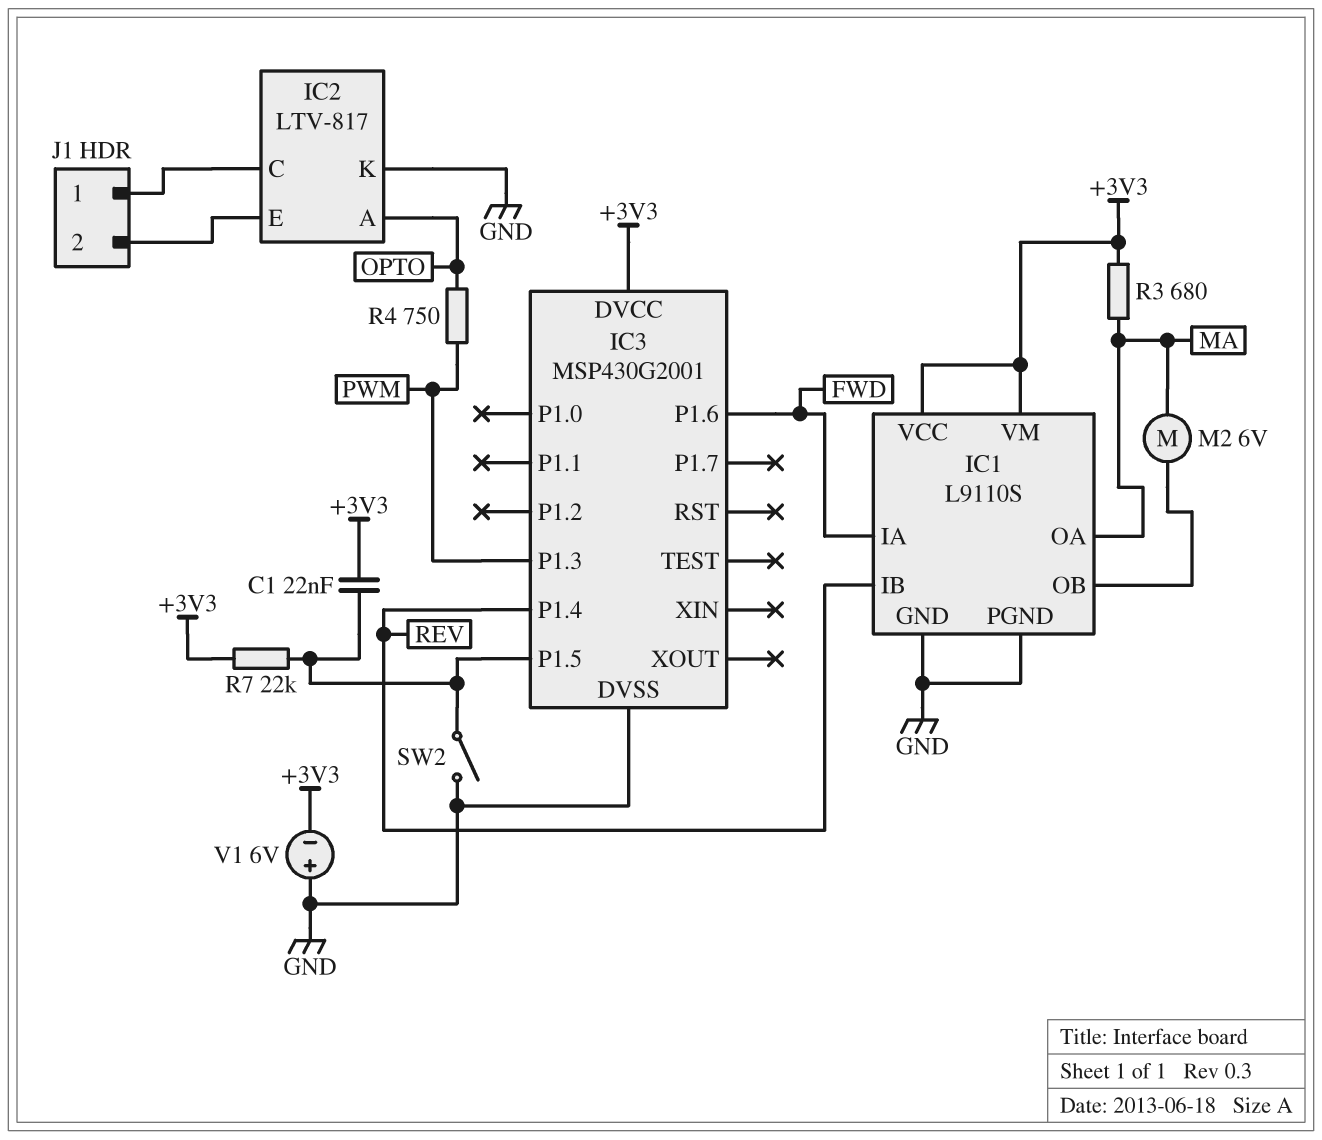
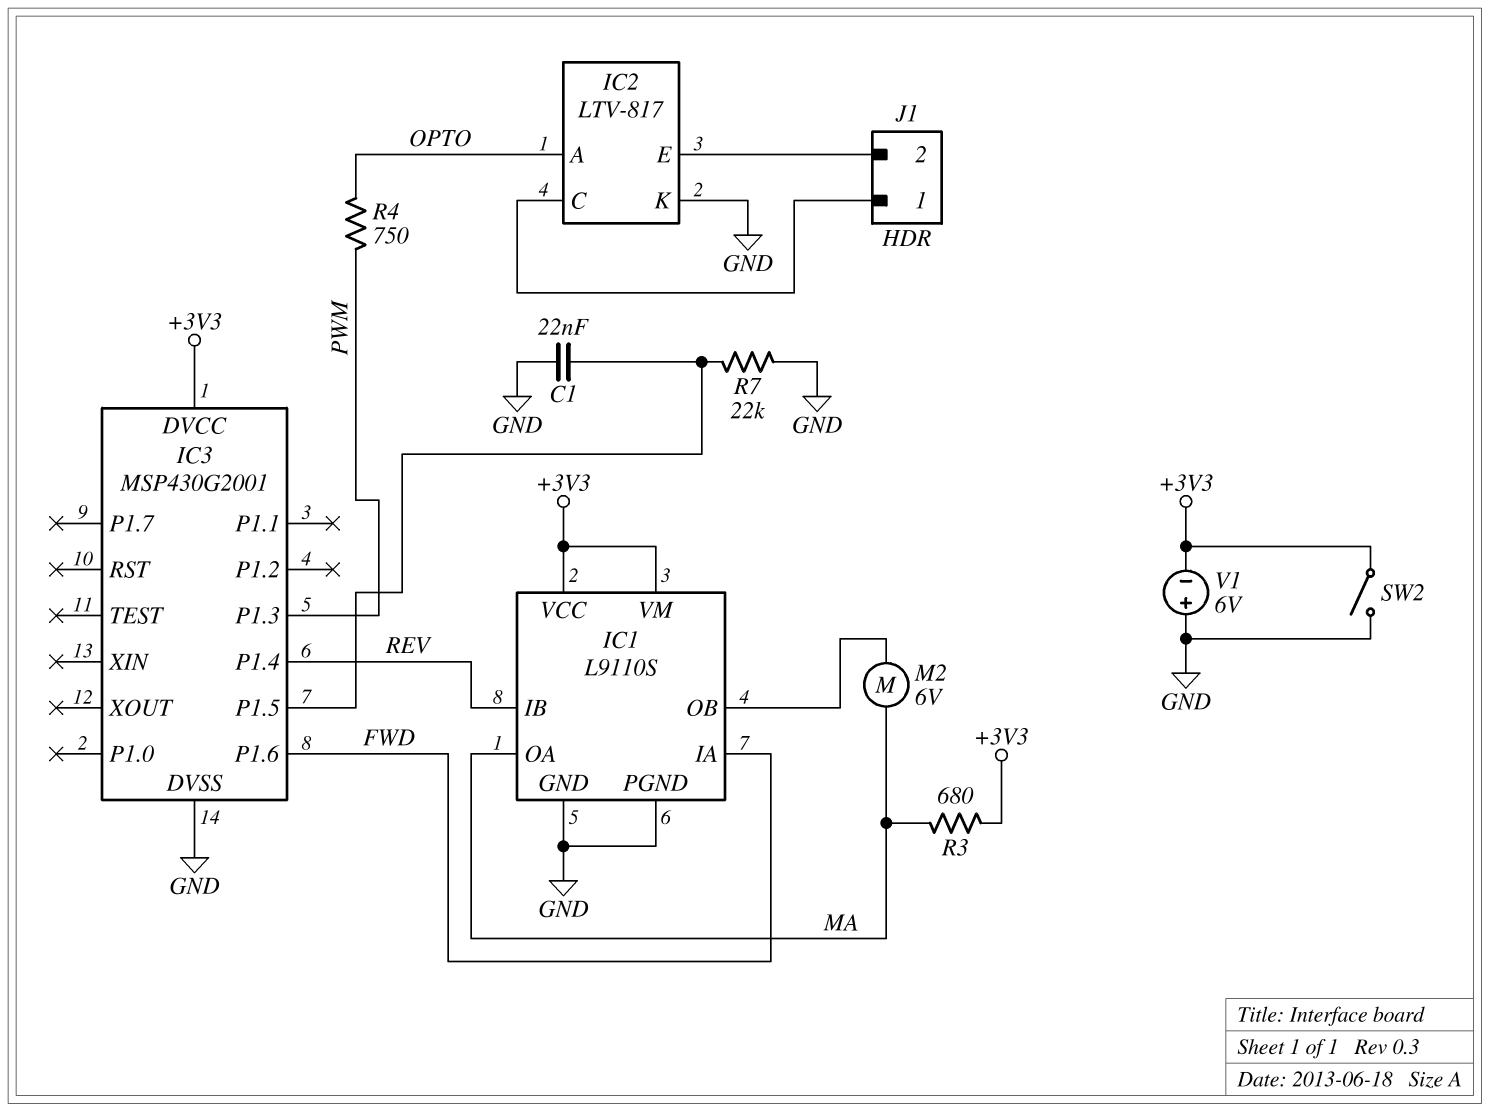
C1: 22nF (+3V3, IC3/P1.5) -> 22nF (GND, IC3/P1.5)
R7: 22k (+3V3, IC3/P1.5) -> 22k (GND, IC3/P1.5)
SW2: switch (GND, IC3/P1.5) -> switch (+3V3, GND)

